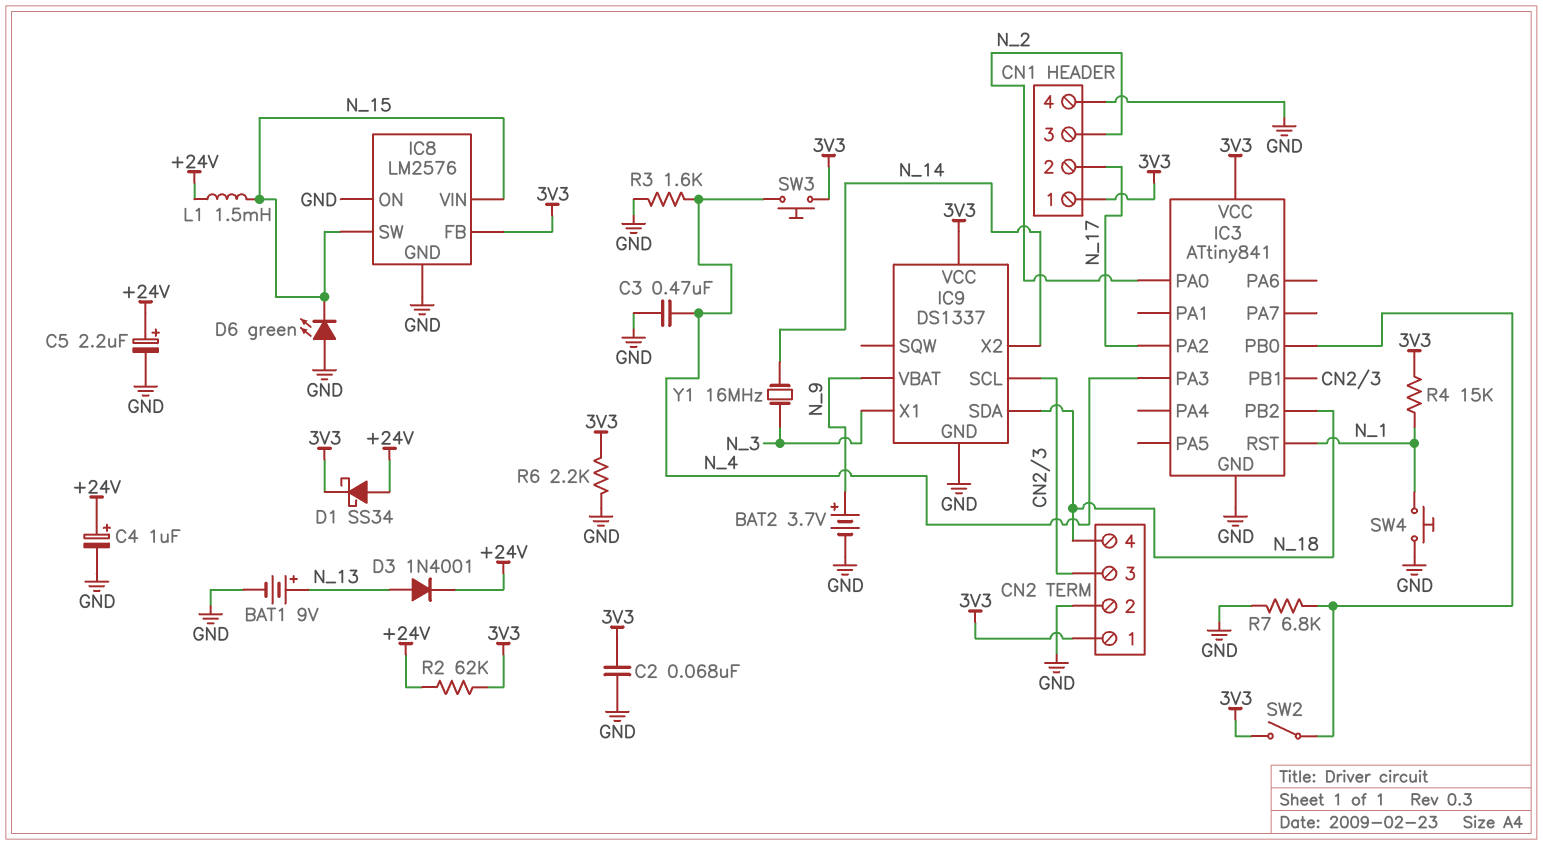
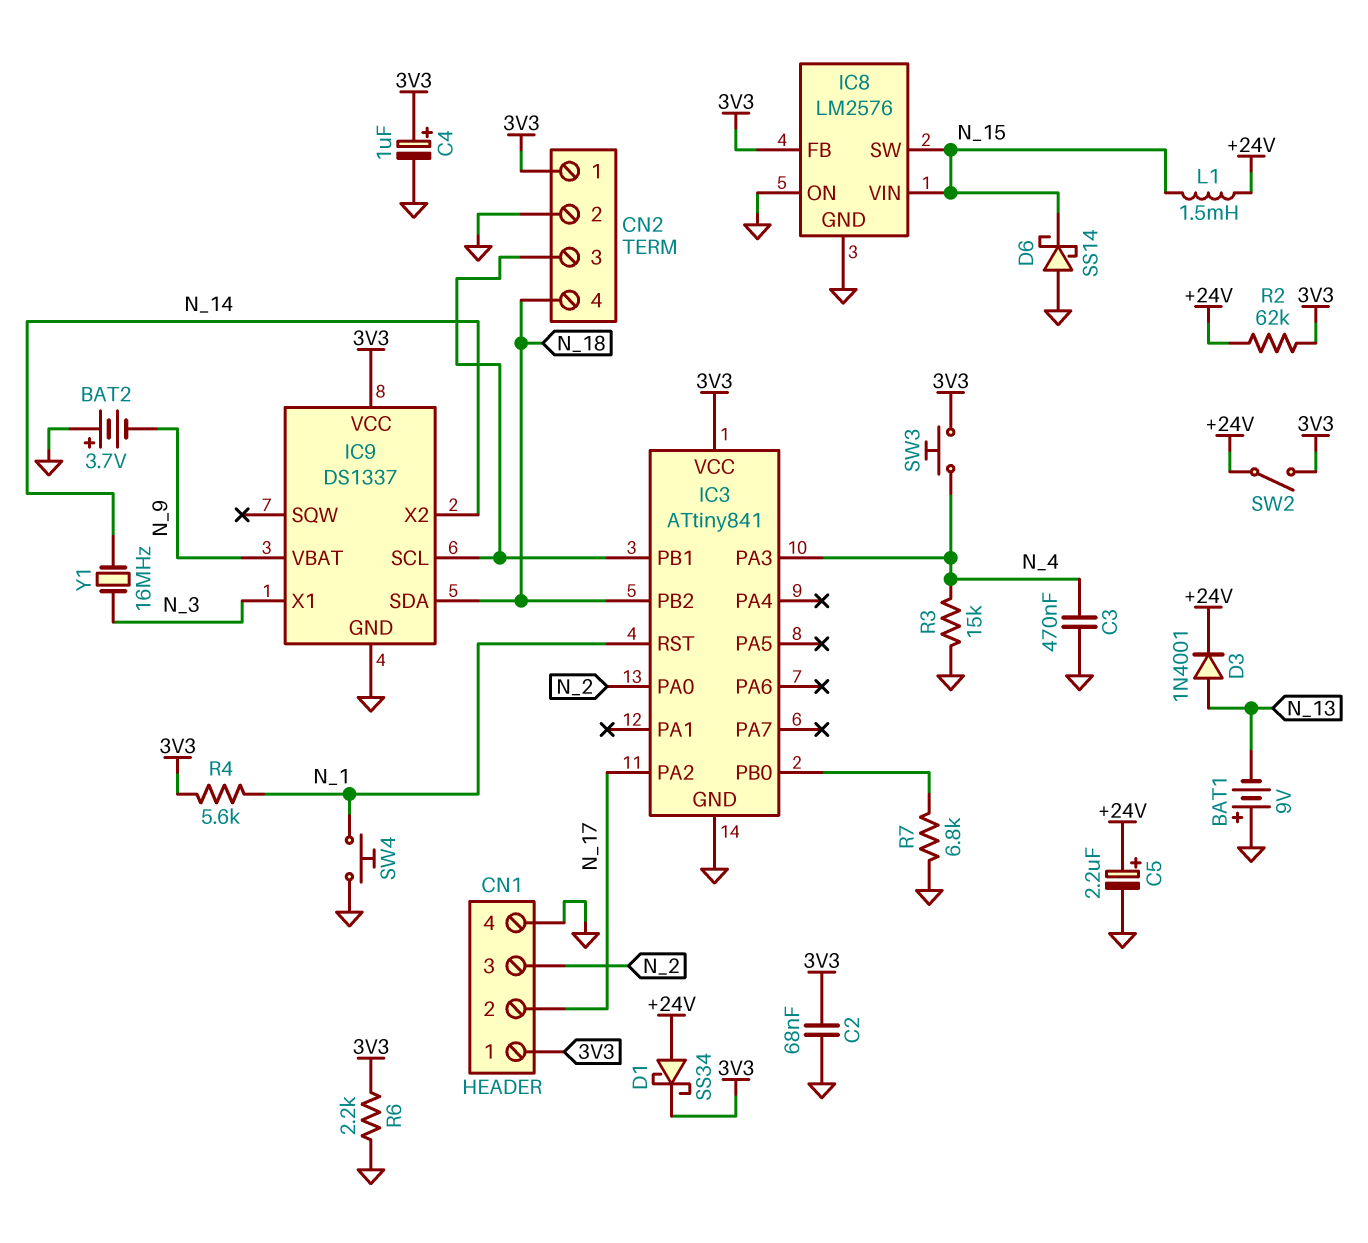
BAT1: 9V (plus N_13, minus GND) -> 9V (plus GND, minus N_13)
BAT2: 3.7V (plus N_9, minus GND) -> 3.7V (plus GND, minus N_9)
C4: 1uF (plus +24V, minus GND) -> 1uF (plus 3V3, minus GND)
D6: LED green (A GND, K N_15) -> schottky SS14 (A GND, K N_15)
R3: 1.6k (GND, N_4) -> 15k (GND, N_4)
R4: 15k (3V3, N_1) -> 5.6k (3V3, N_1)
SW2: switch (3V3, IC3/PB0) -> switch (+24V, 3V3)

